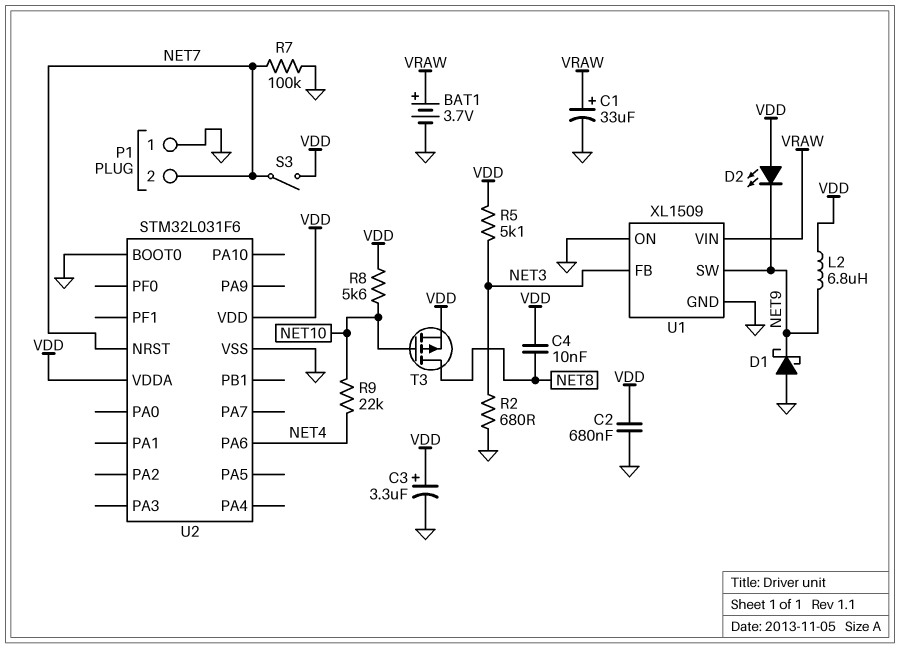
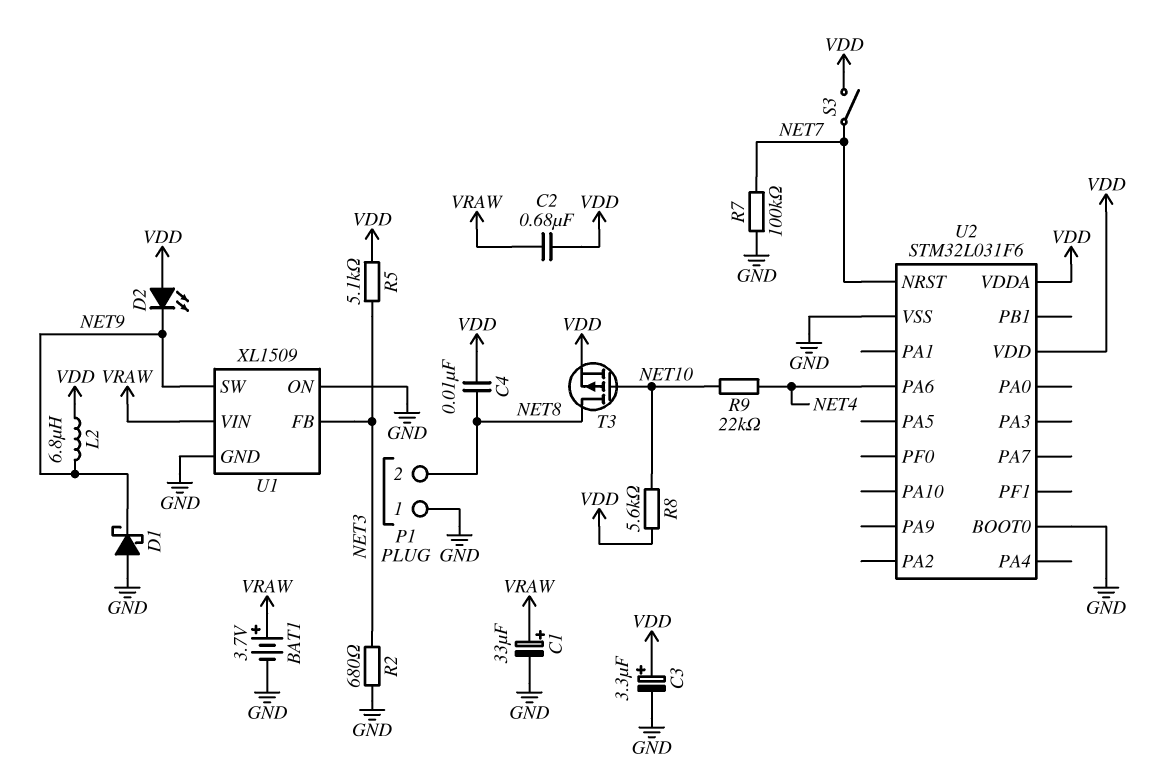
C2: 680nF (GND, VDD) -> 680nF (VDD, VRAW)
P1 pin 2: NET7 -> NET8

